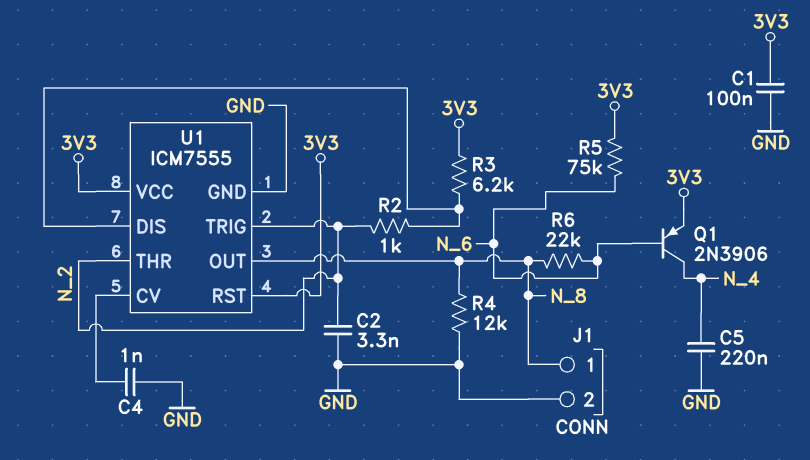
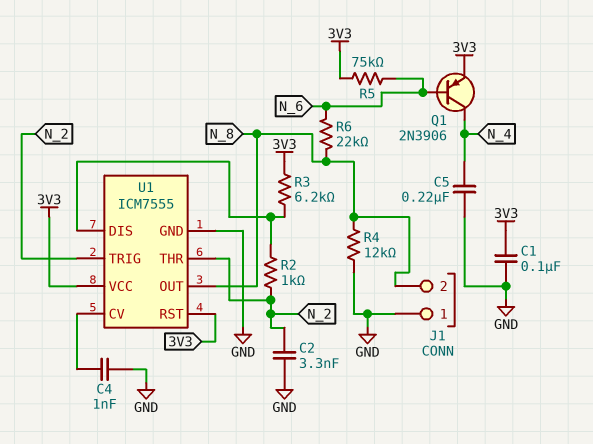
J1 pin 1: N_8 -> GND
J1 pin 2: GND -> N_8

